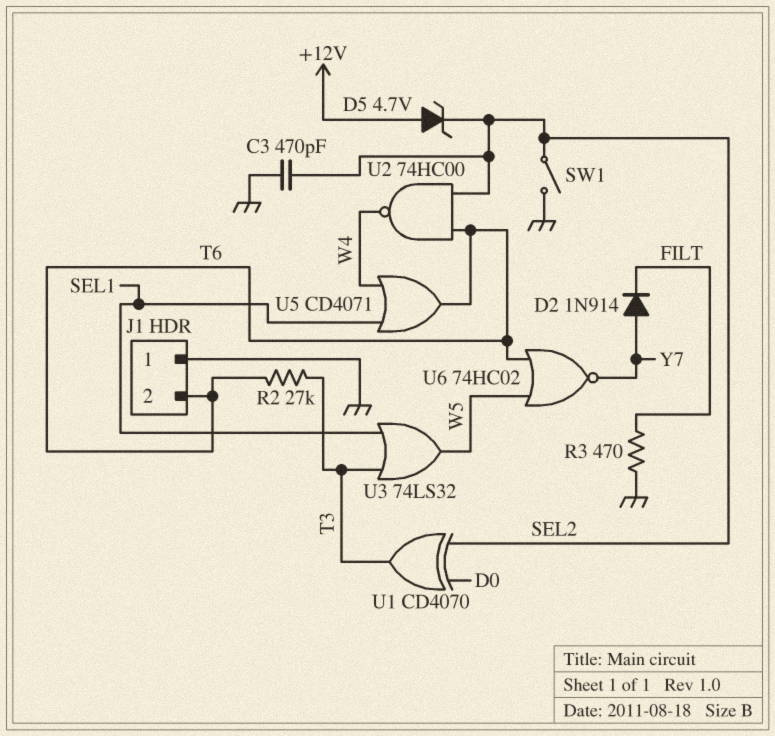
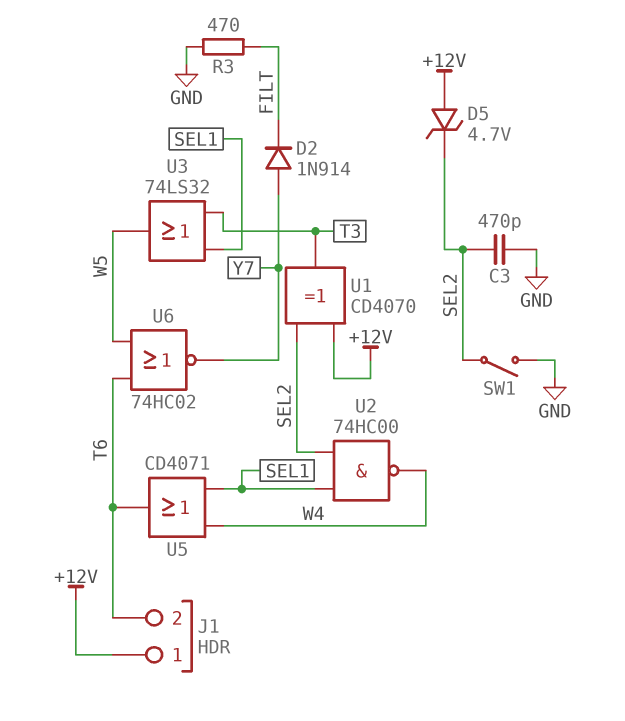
J1 pin 1: GND -> +12V
R2: 27k (T3, T6) -> none
U1: XOR CD4070 (in D0, in SEL2, out T3) -> XOR CD4070 (in +12V, in SEL2, out T3)
U2: NAND 74HC00 (in SEL2, in T6, out W4) -> NAND 74HC00 (in SEL1, in SEL2, out W4)

